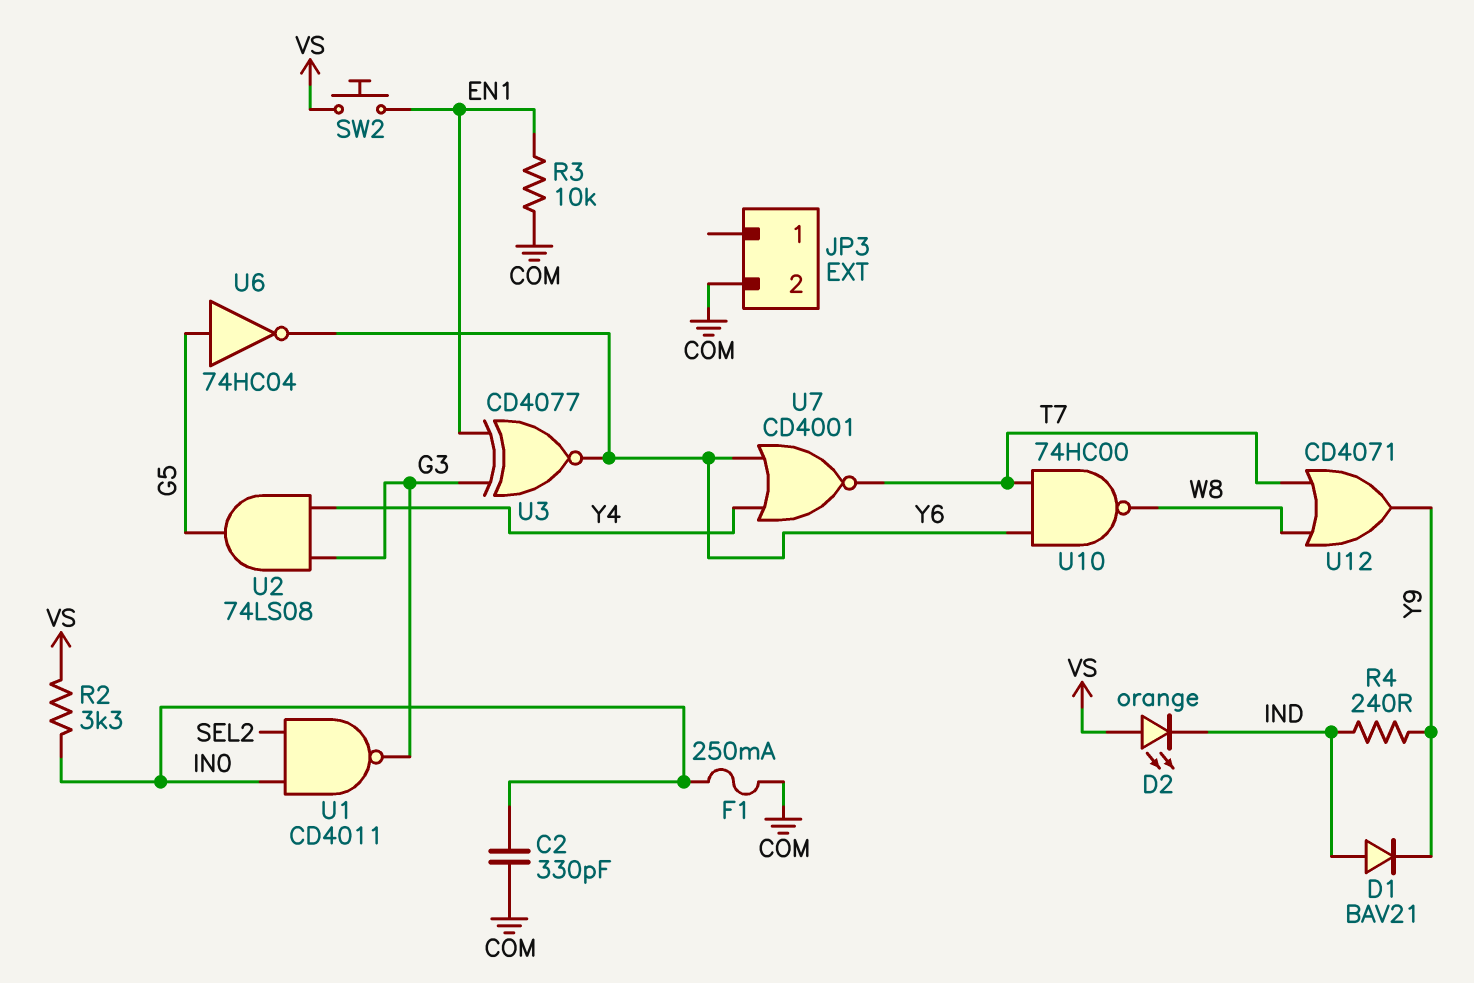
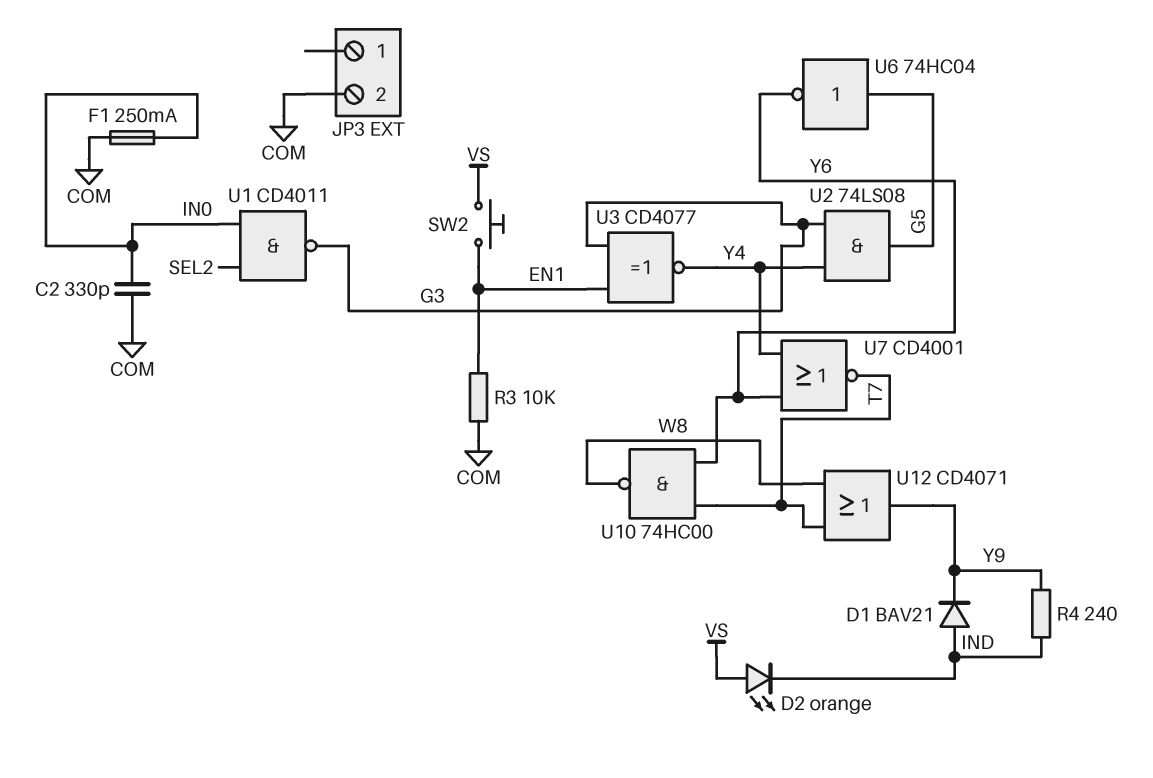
R2: 3.3k (IN0, VS) -> none
U3: XNOR CD4077 (in EN1, in G3, out Y6) -> XNOR CD4077 (in EN1, in G3, out Y4)

